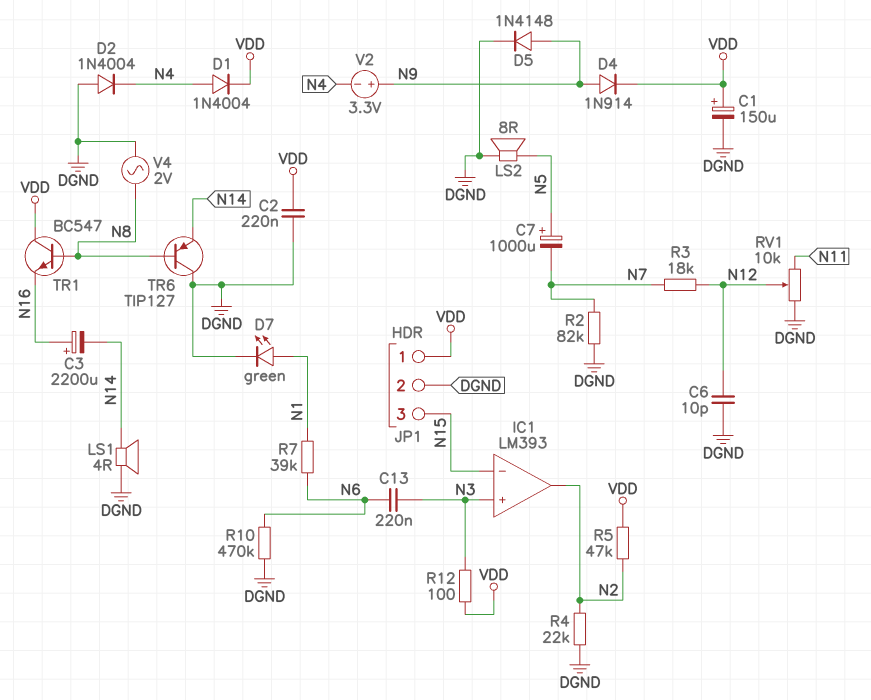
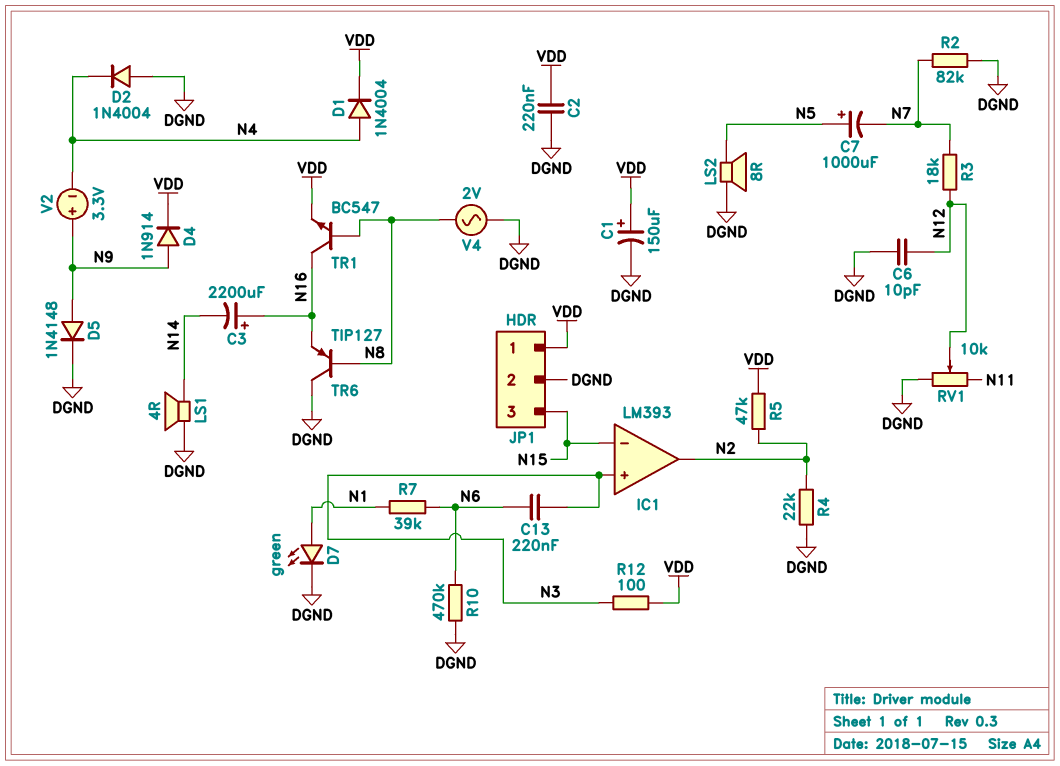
TR1: NPN BC547 (B N8, C VDD, E N16) -> NPN BC547 (B N8, C N16, E VDD)
TR6: PNP TIP127 (B N8, C DGND, E N14) -> PNP TIP127 (B N8, C DGND, E N16)

